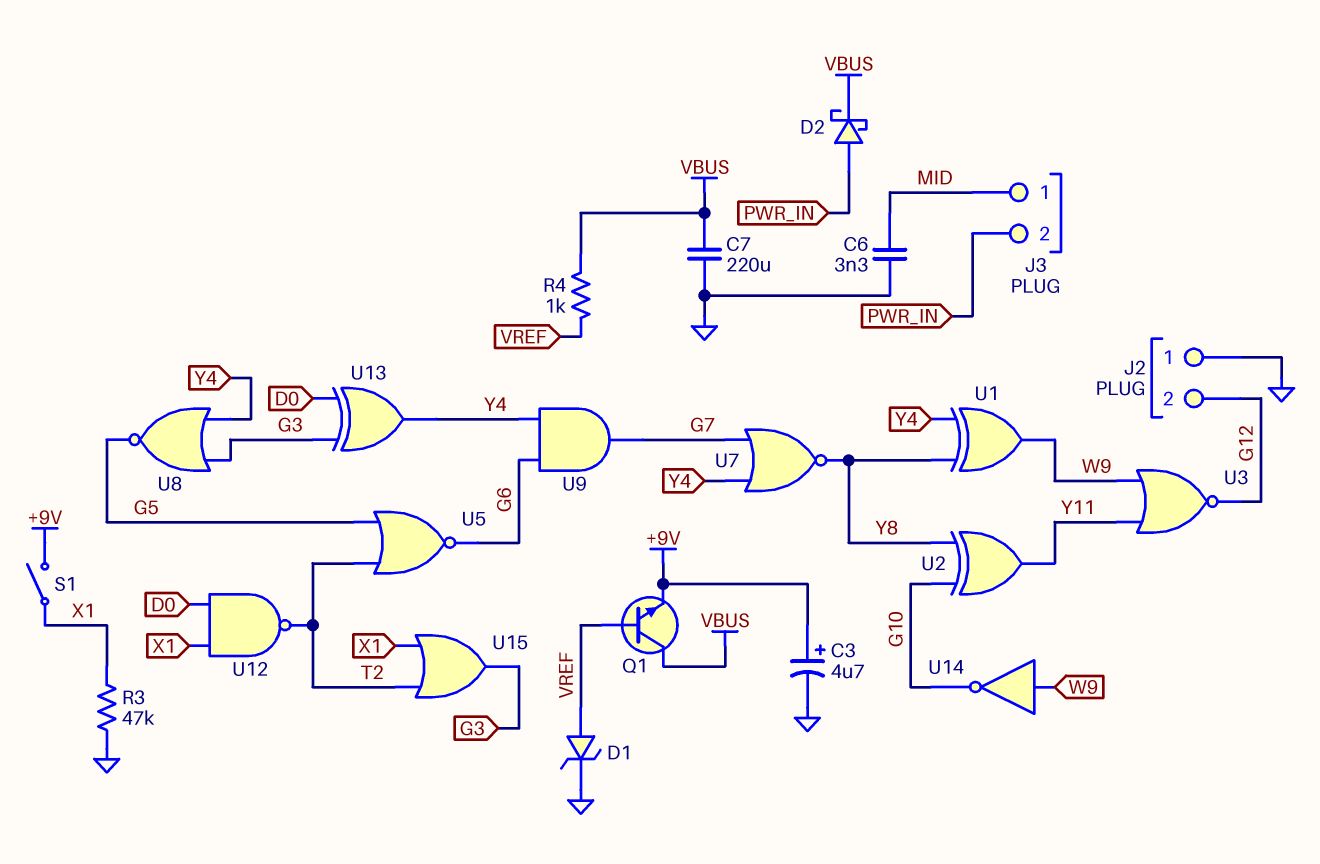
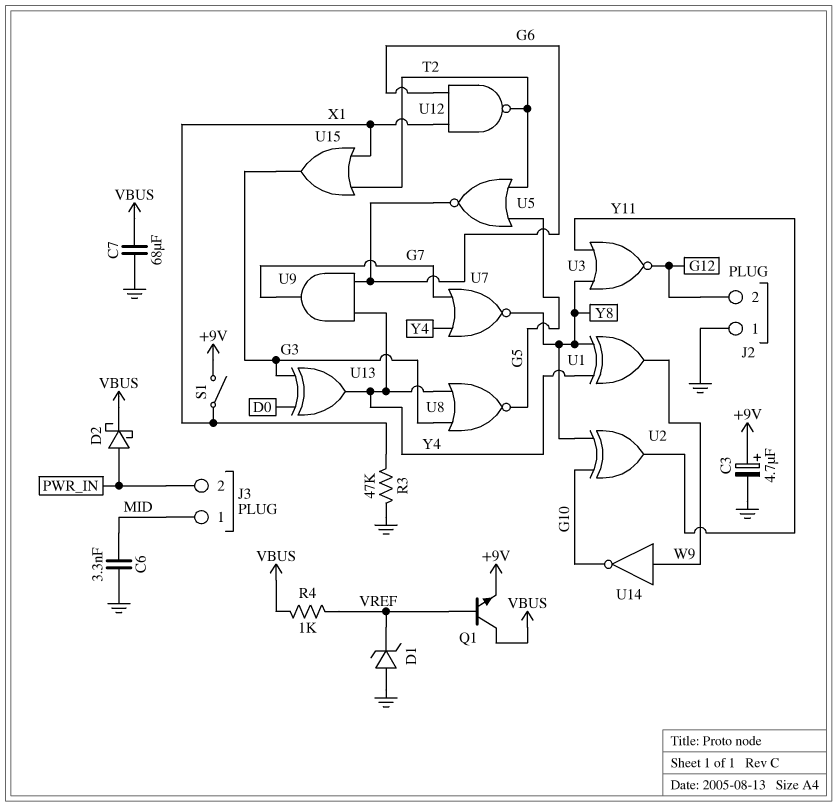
C7: 220uF (GND, VBUS) -> 68uF (GND, VBUS)
D1: zener (A VREF, K GND) -> zener (A GND, K VREF)
U3: NOR (in W9, in Y11, out G12) -> NOR (in Y8, in Y11, out G12)
U12: NAND (in D0, in X1, out T2) -> NAND (in G6, in X1, out T2)

